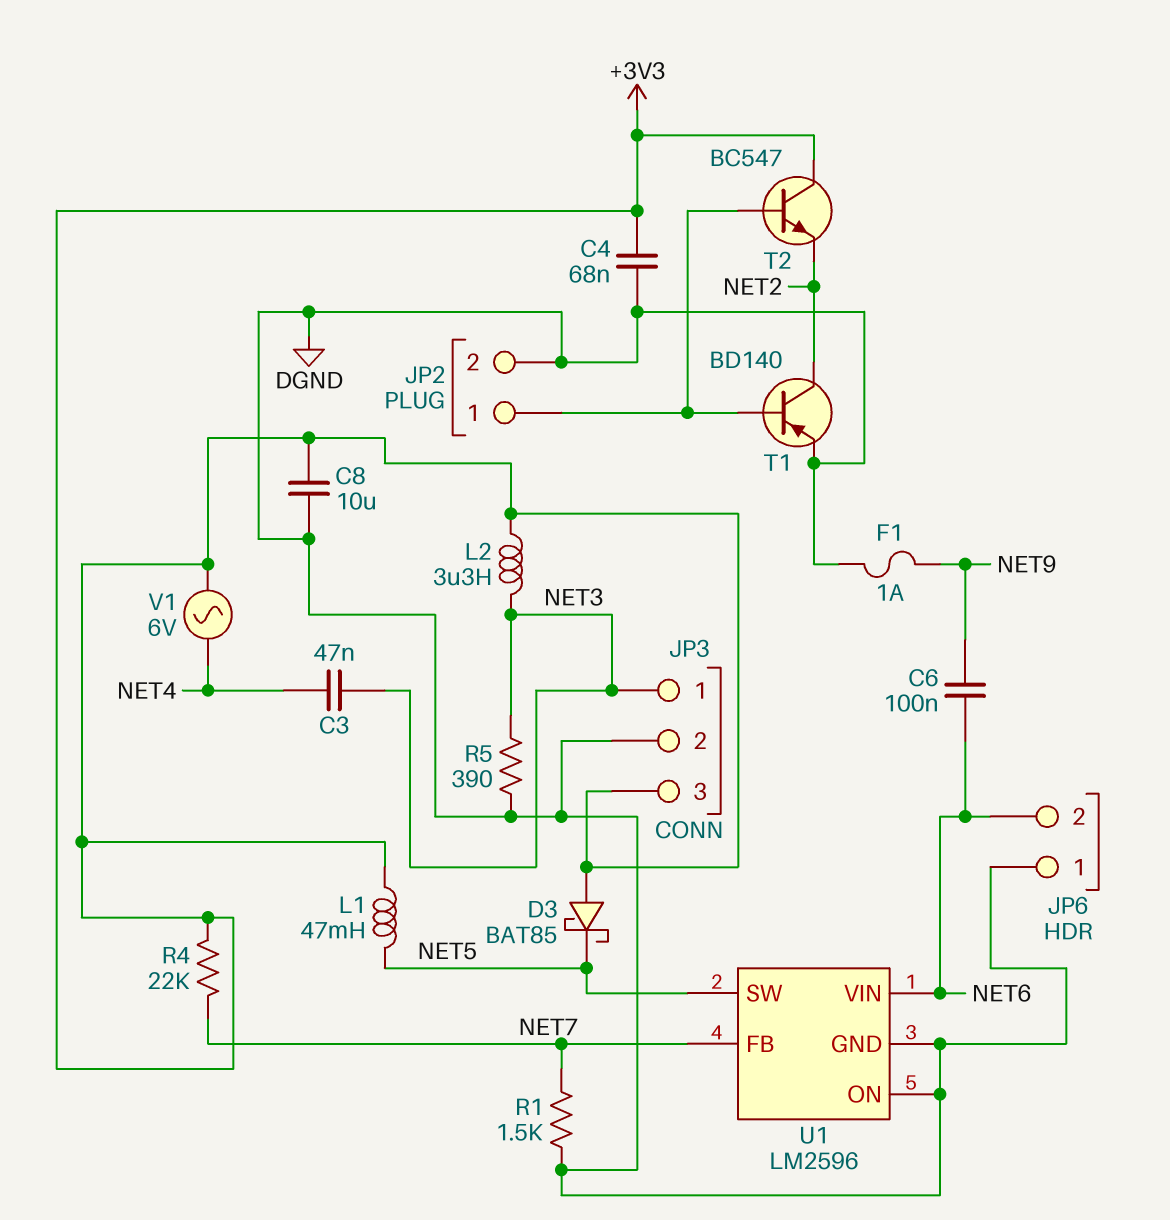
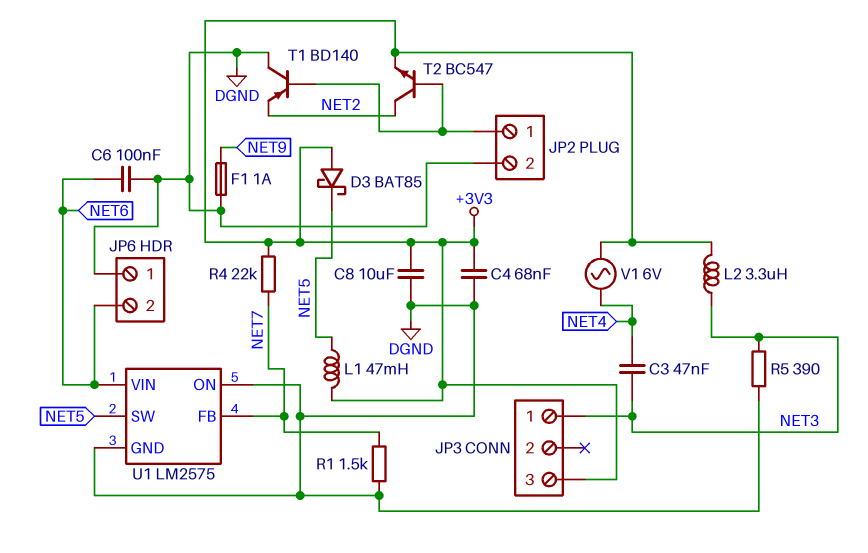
C6: 100nF (NET6, NET9) -> 100nF (DGND, NET6)
JP3 pin 2: DGND -> none
T1: PNP BD140 (B JP2/1, C NET2, E DGND) -> PNP BD140 (B JP2/1, C DGND, E NET2)
T2: NPN BC547 (B JP2/1, C +3V3, E NET2) -> NPN BC547 (B JP2/1, C NET2, E +3V3)
U1: LM2596 -> LM2575

